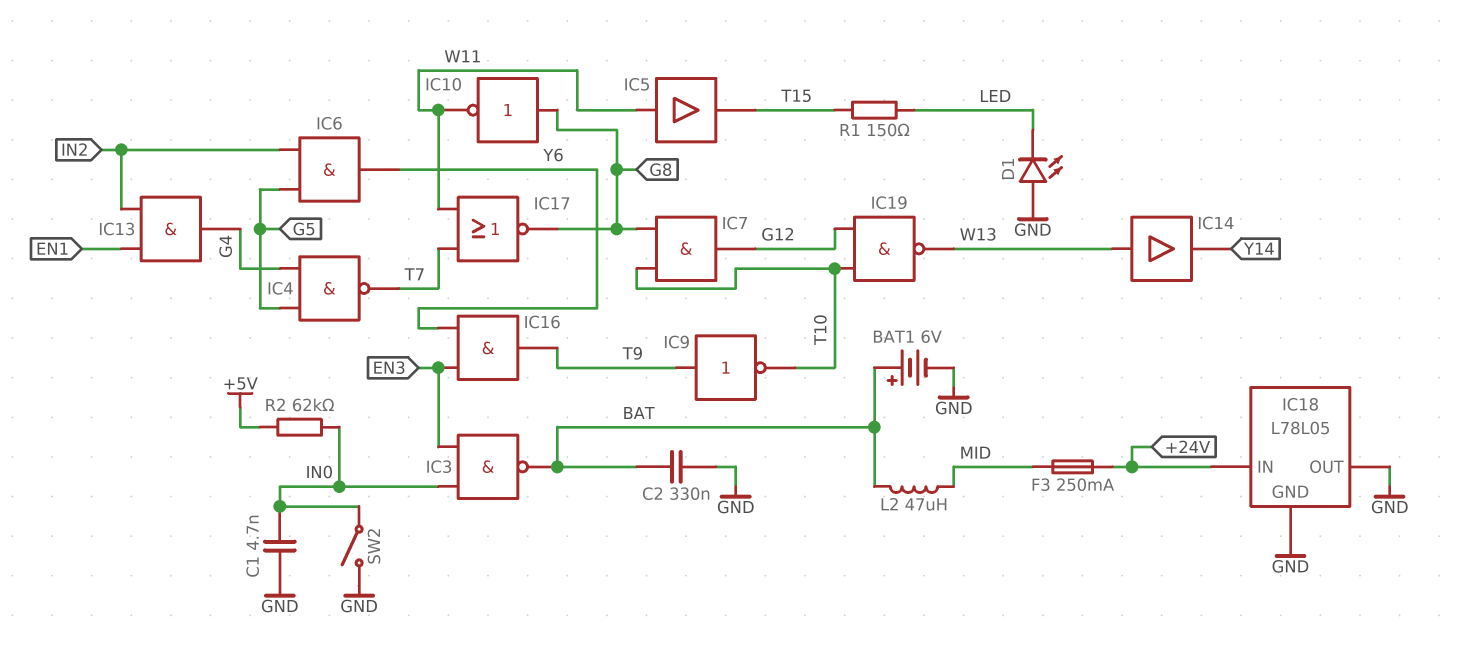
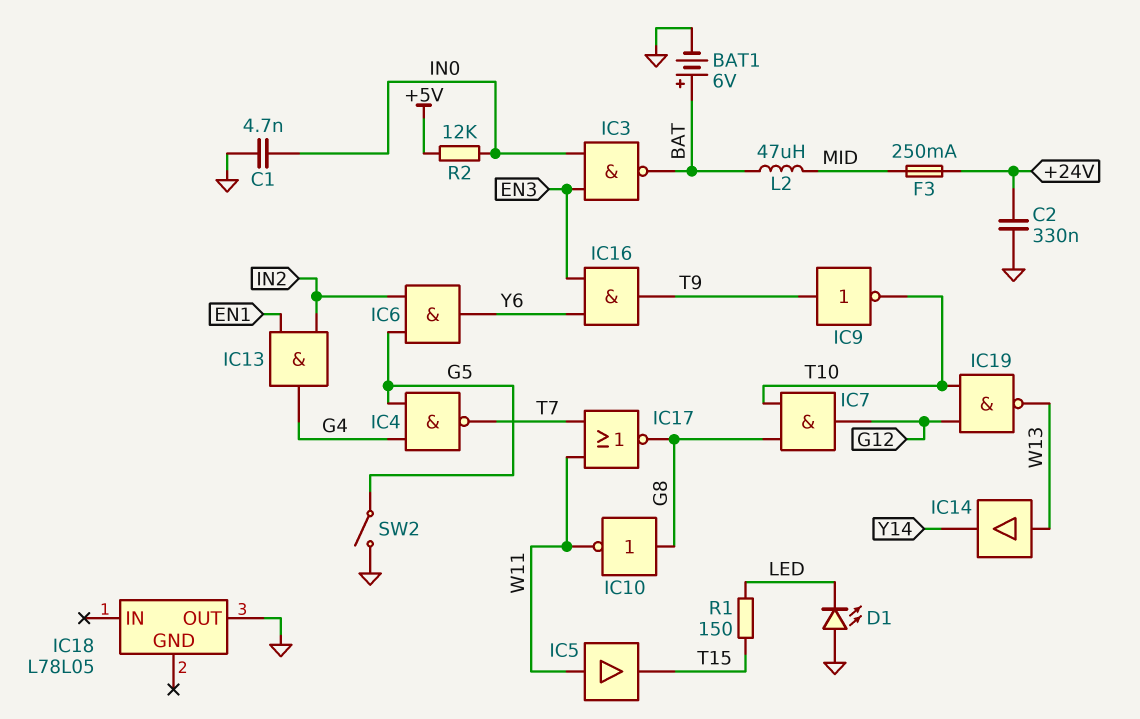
C2: 330nF (BAT, GND) -> 330nF (+24V, GND)
IC18 pin GND: GND -> none
IC18 pin IN: +24V -> none
R2: 62k (+5V, IN0) -> 12k (+5V, IN0)
SW2: switch (GND, IN0) -> switch (G5, GND)

